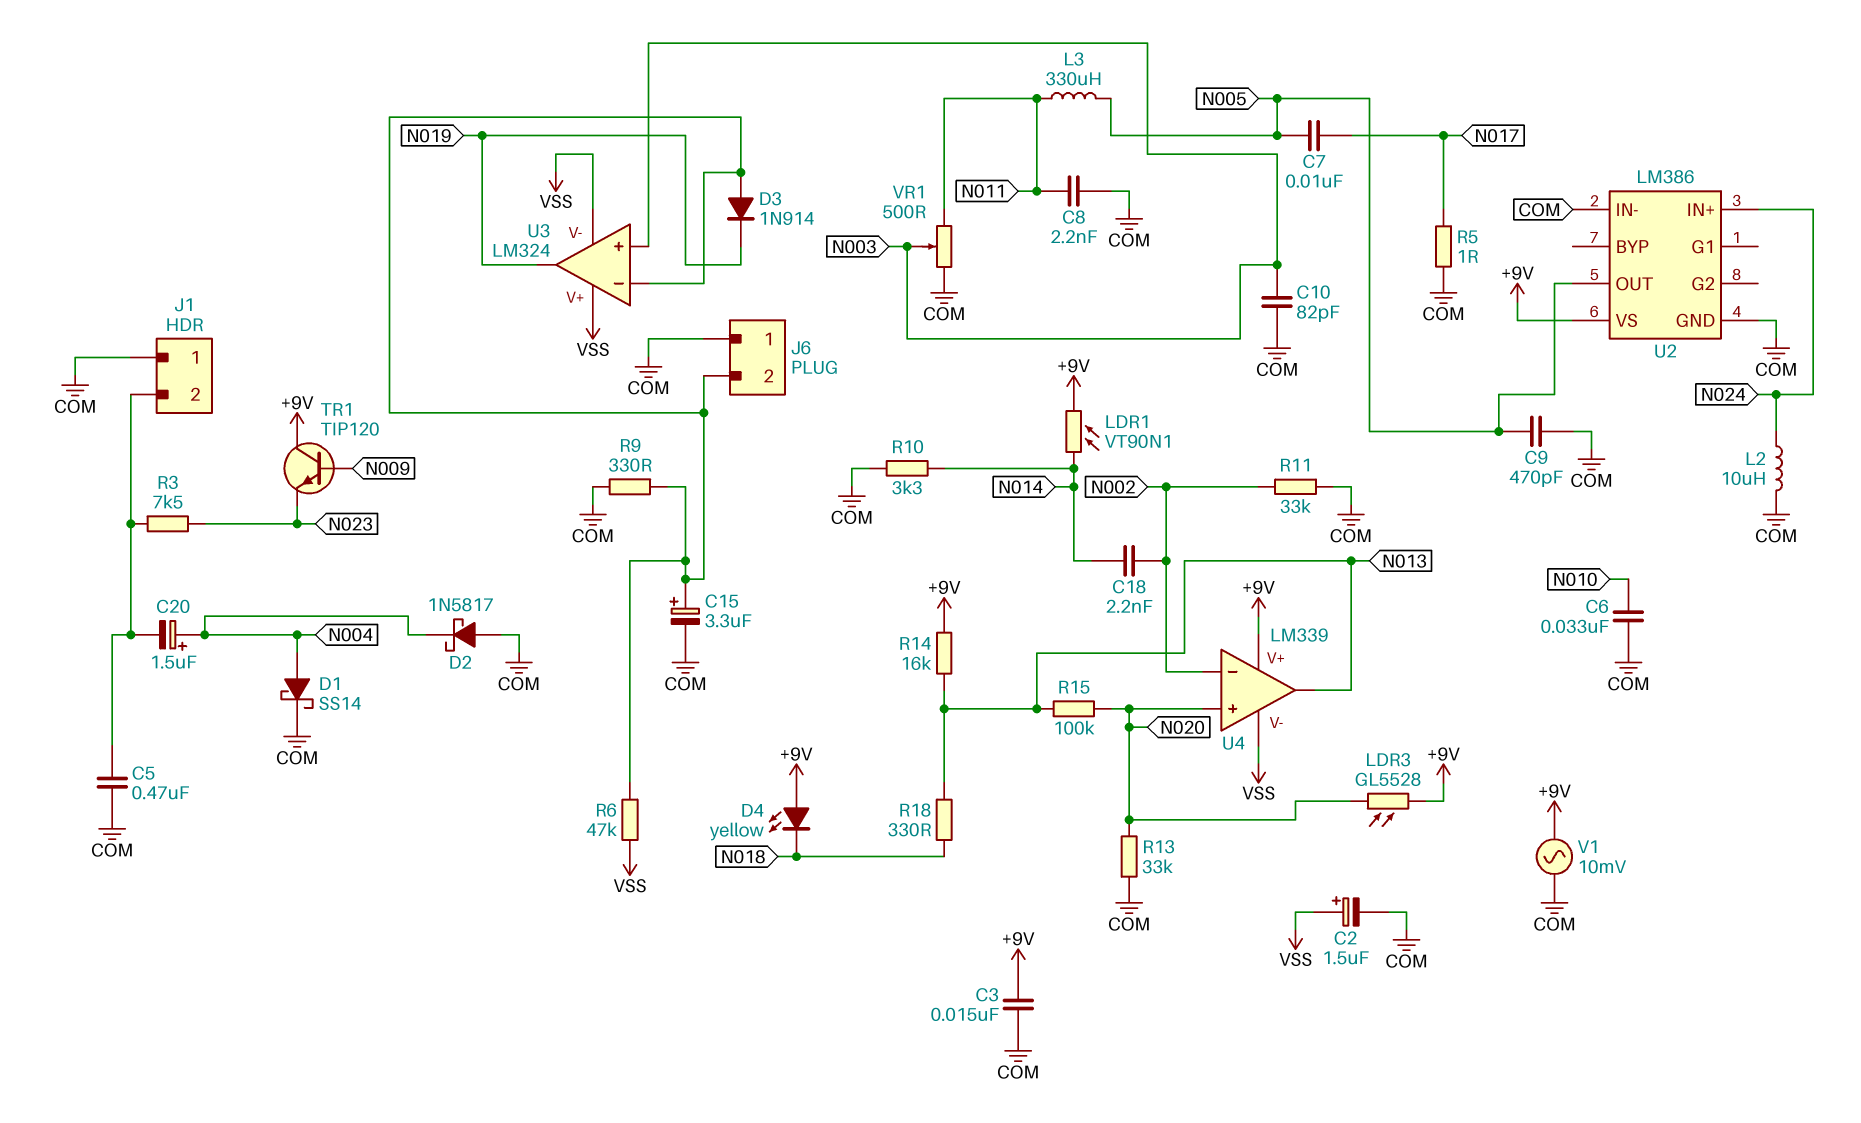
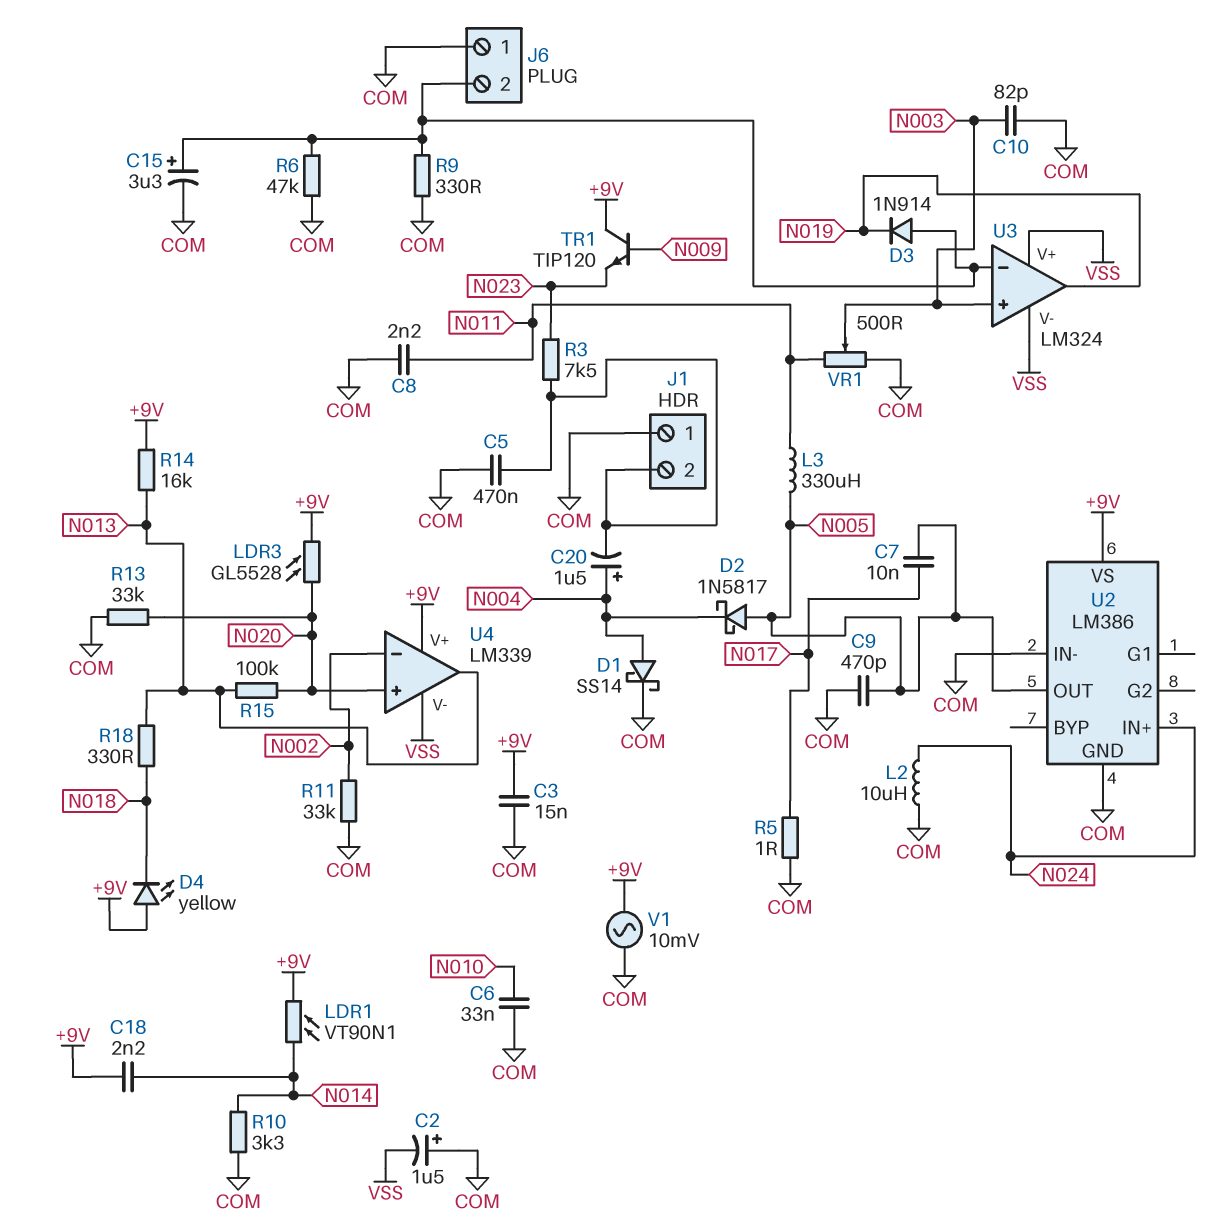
C2: 1.5uF (plus VSS, minus COM) -> 1.5uF (plus COM, minus VSS)
C18: 2.2nF (N002, N014) -> 2.2nF (+9V, N014)
D2: schottky 1N5817 (A COM, K N004) -> schottky 1N5817 (A N005, K N004)
R6: 47k (J6/2, VSS) -> 47k (COM, J6/2)

